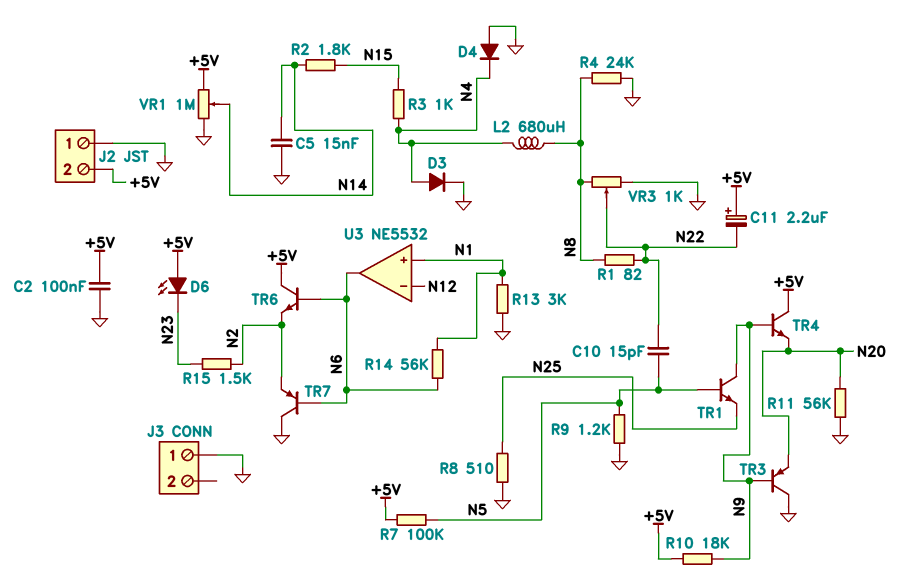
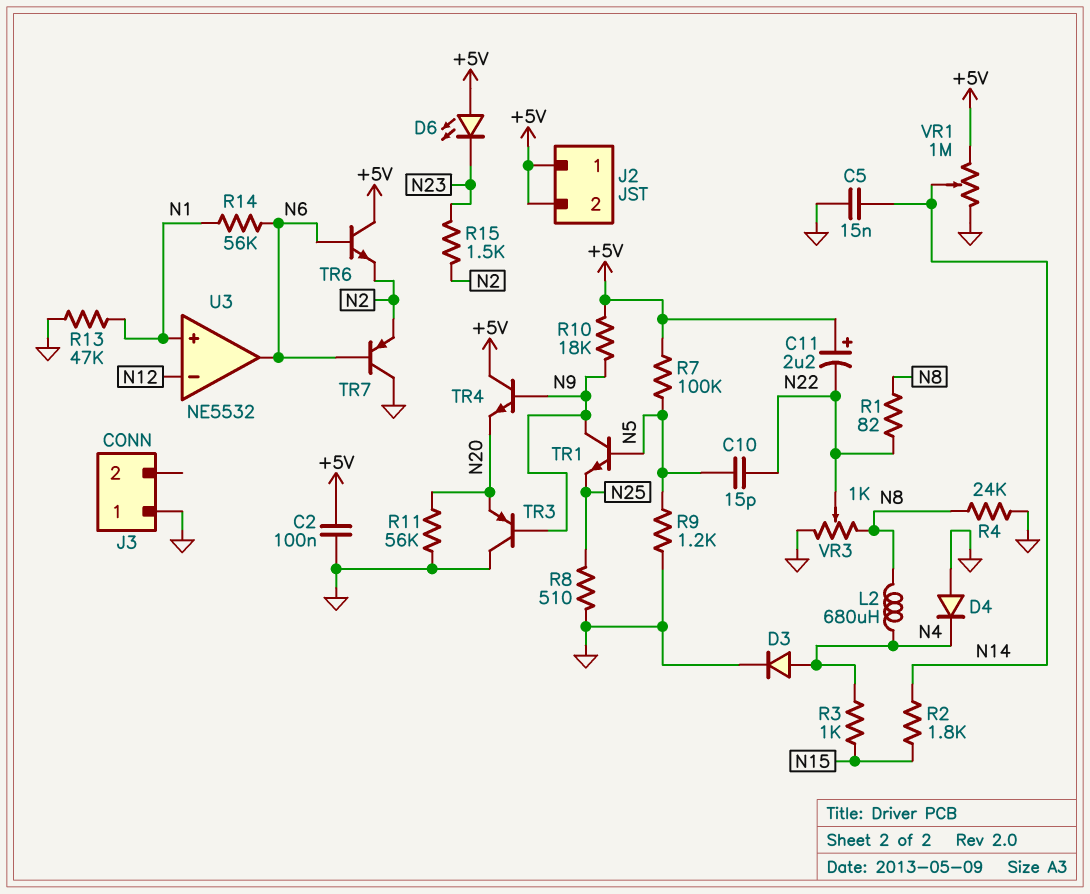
J2 pin 1: GND -> +5V
R13: 3k (GND, N1) -> 47k (GND, N1)

